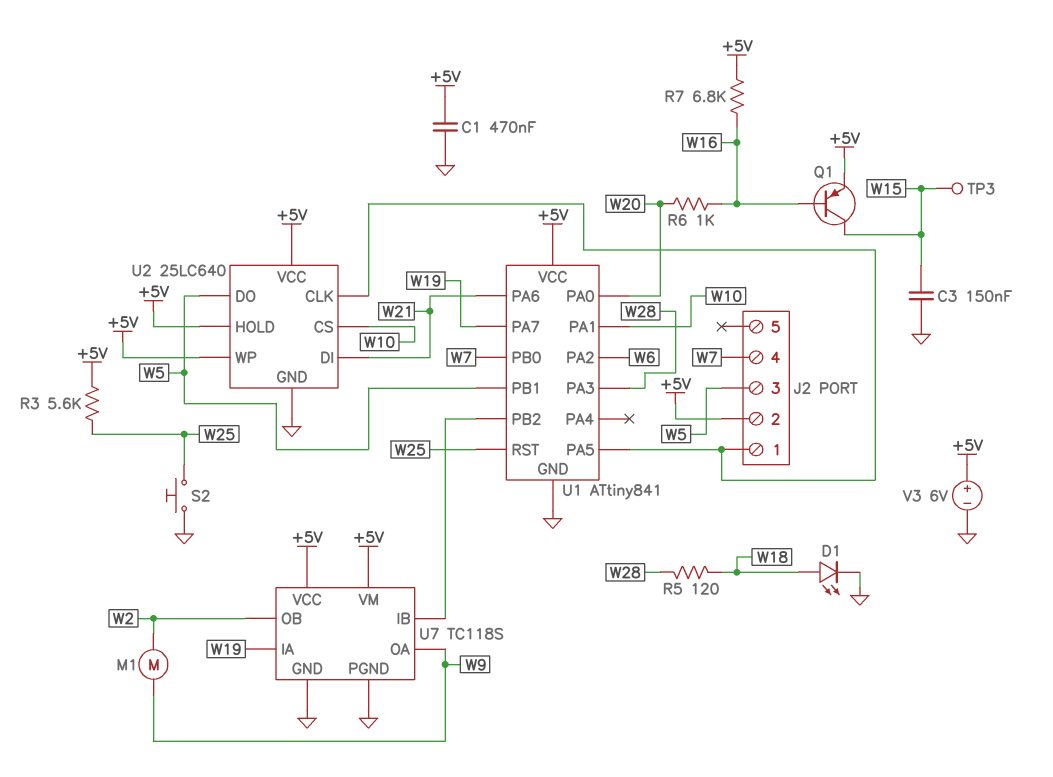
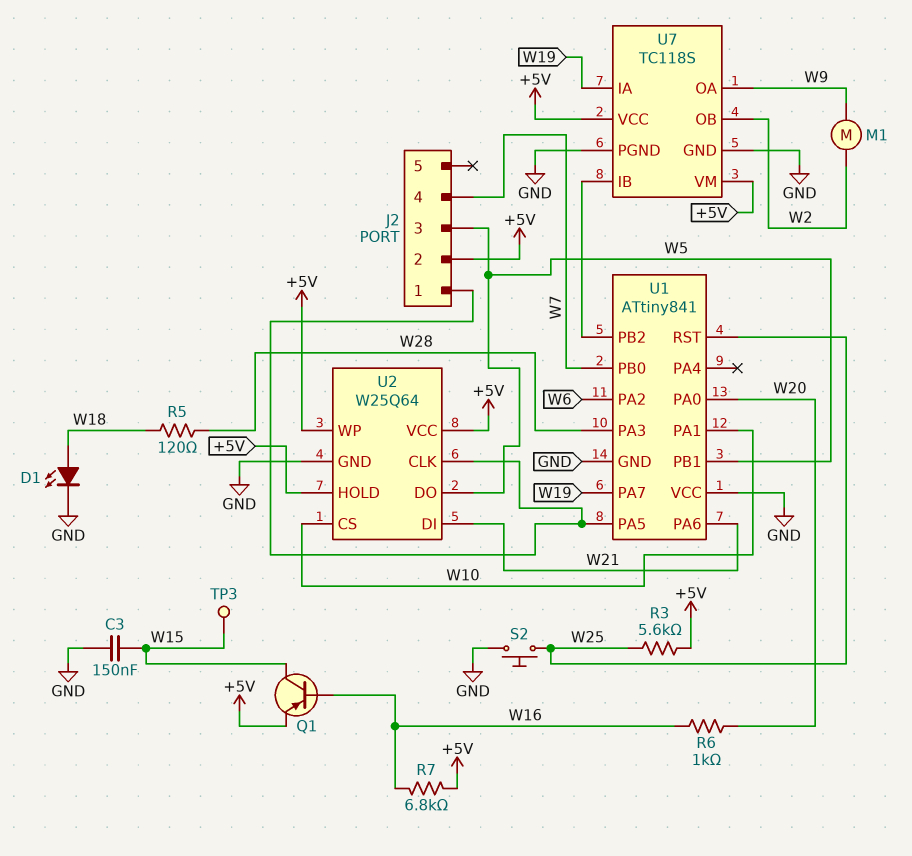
C1: 470nF (+5V, GND) -> none
U1 pin VCC: +5V -> GND
U2: 25LC640 -> W25Q64
V3: 6V (plus +5V, minus GND) -> none

